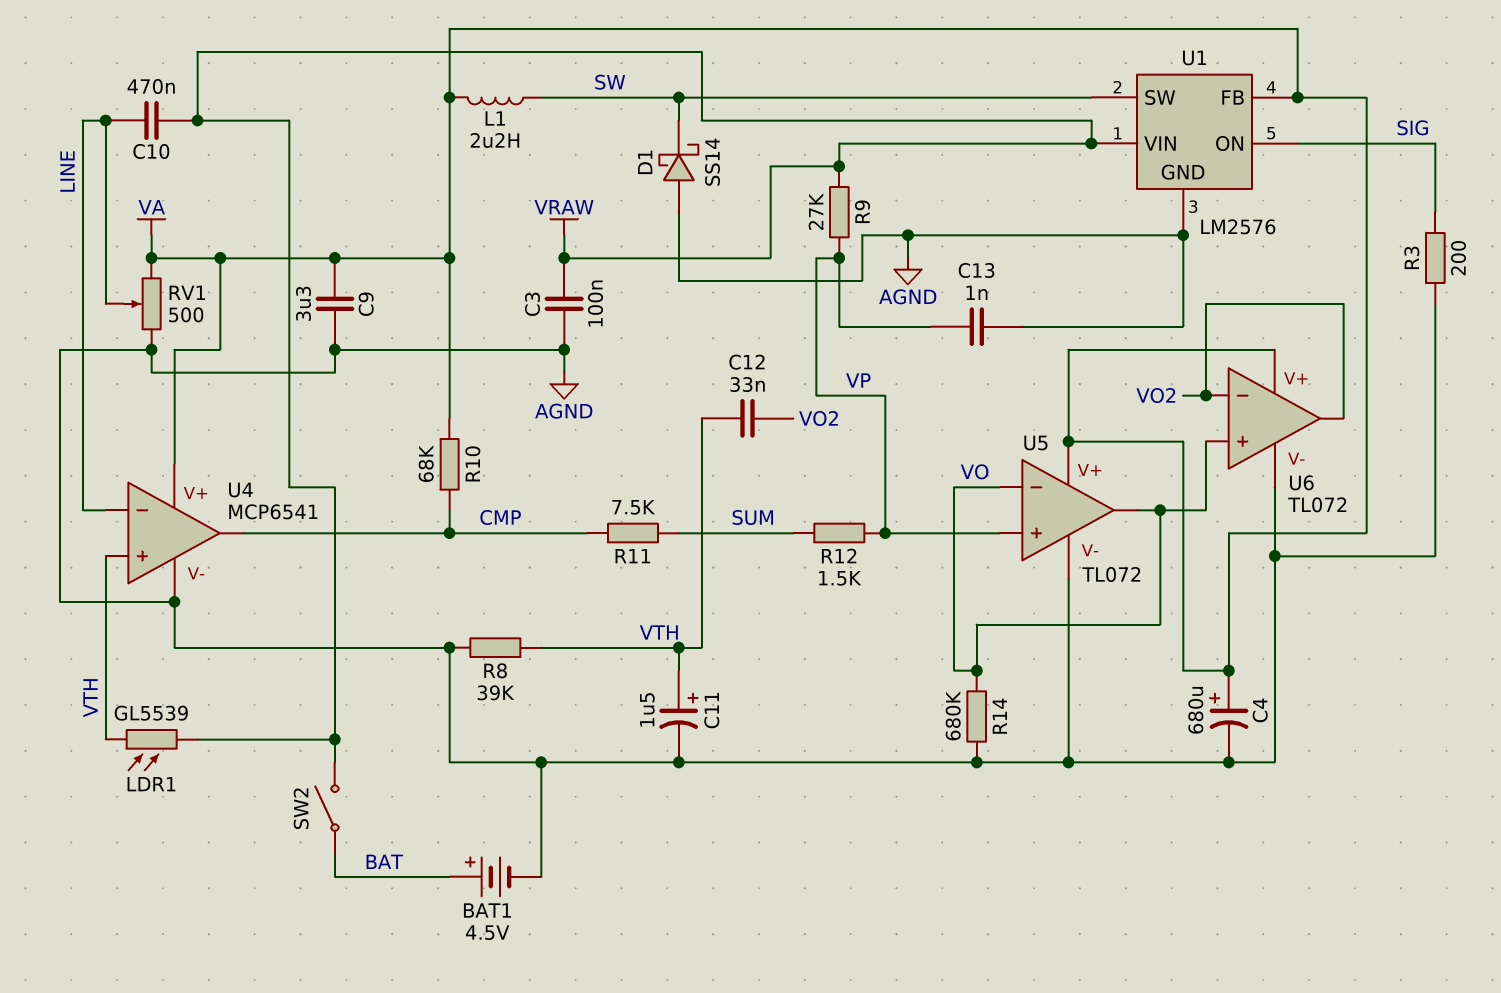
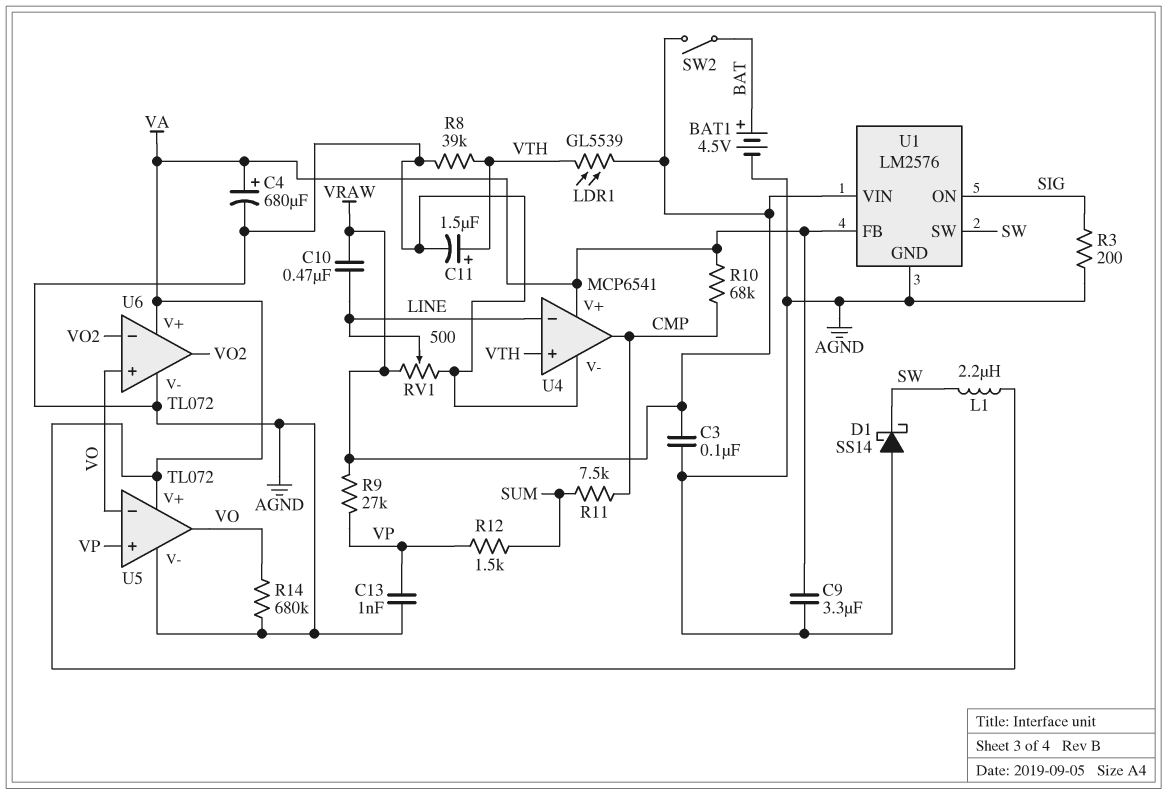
C12: 33nF (VO2, VTH) -> none
RV1: 500 (AGND, VA, wiper LINE) -> 500 (AGND, VRAW, wiper LINE)

